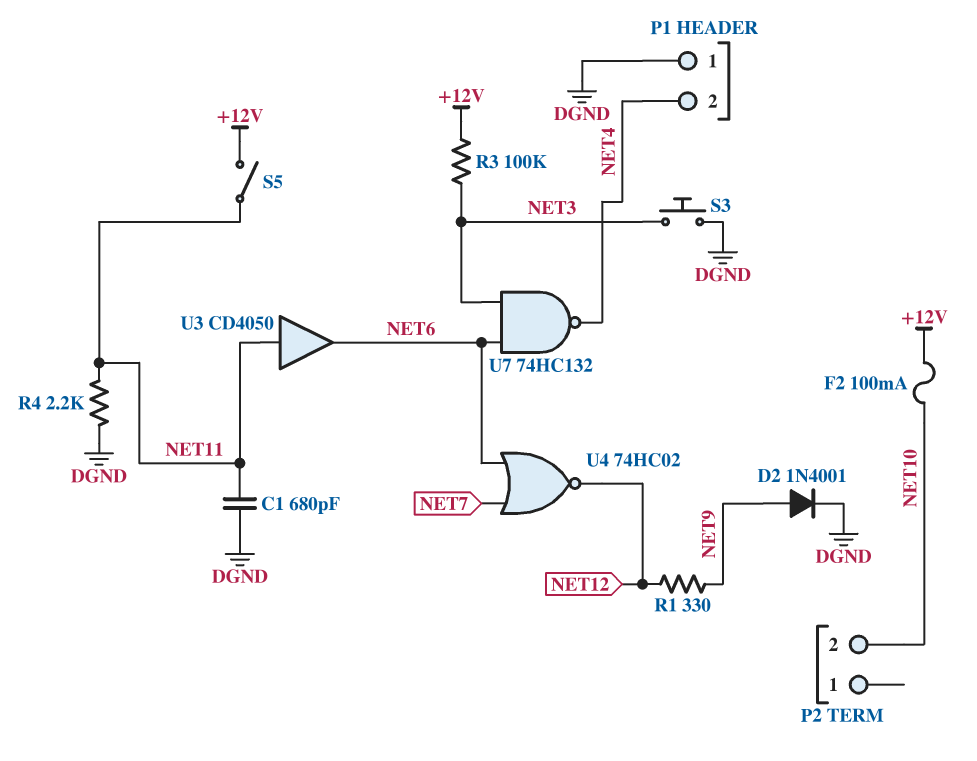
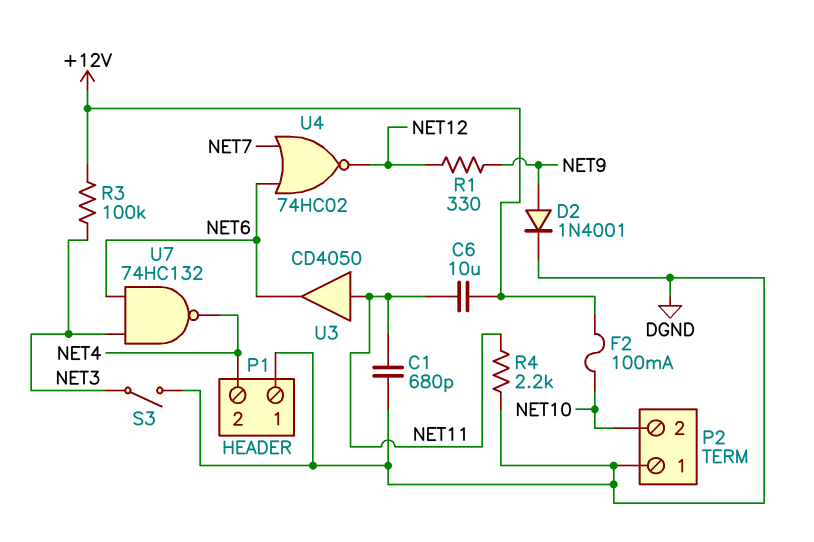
C6: none -> 10uF (+12V, NET11)
P2 pin 1: none -> DGND
S3: button (DGND, NET3) -> switch (DGND, NET3)
S5: switch (+12V, NET11) -> none

